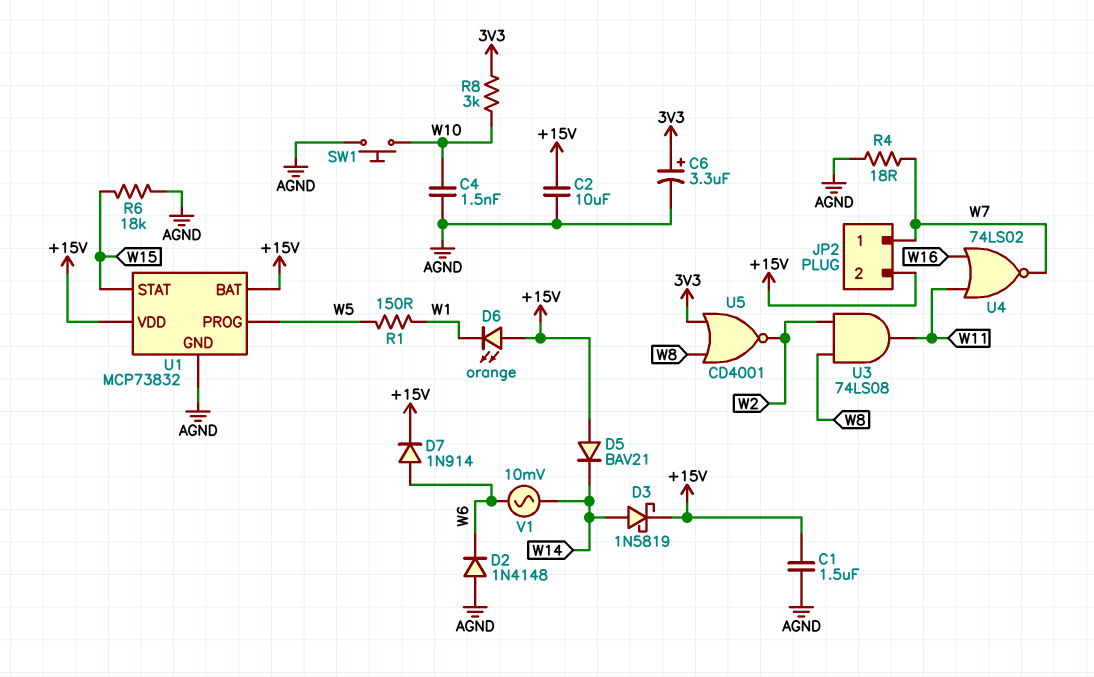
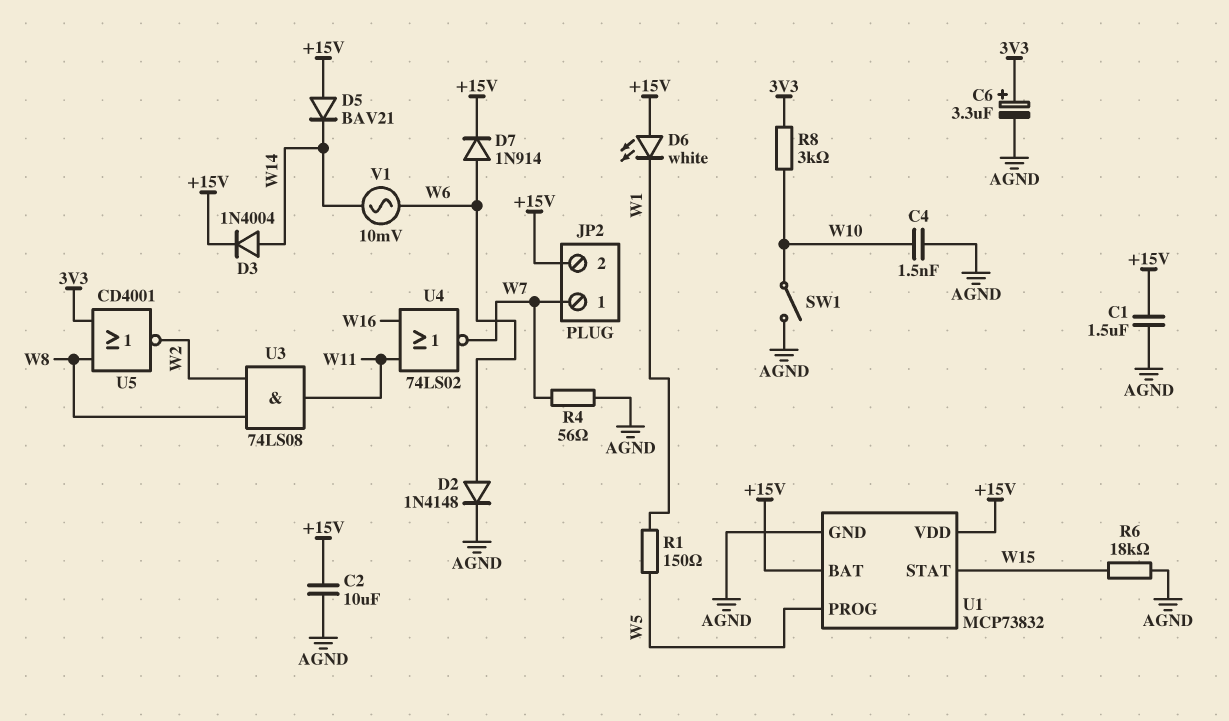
D2: diode 1N4148 (A AGND, K W6) -> diode 1N4148 (A W6, K AGND)
D3: schottky 1N5819 (A W14, K +15V) -> diode 1N4004 (A W14, K +15V)
D6: LED orange (A +15V, K W1) -> LED white (A +15V, K W1)
R4: 18 (AGND, W7) -> 56 (AGND, W7)
SW1: button (AGND, W10) -> switch (AGND, W10)

